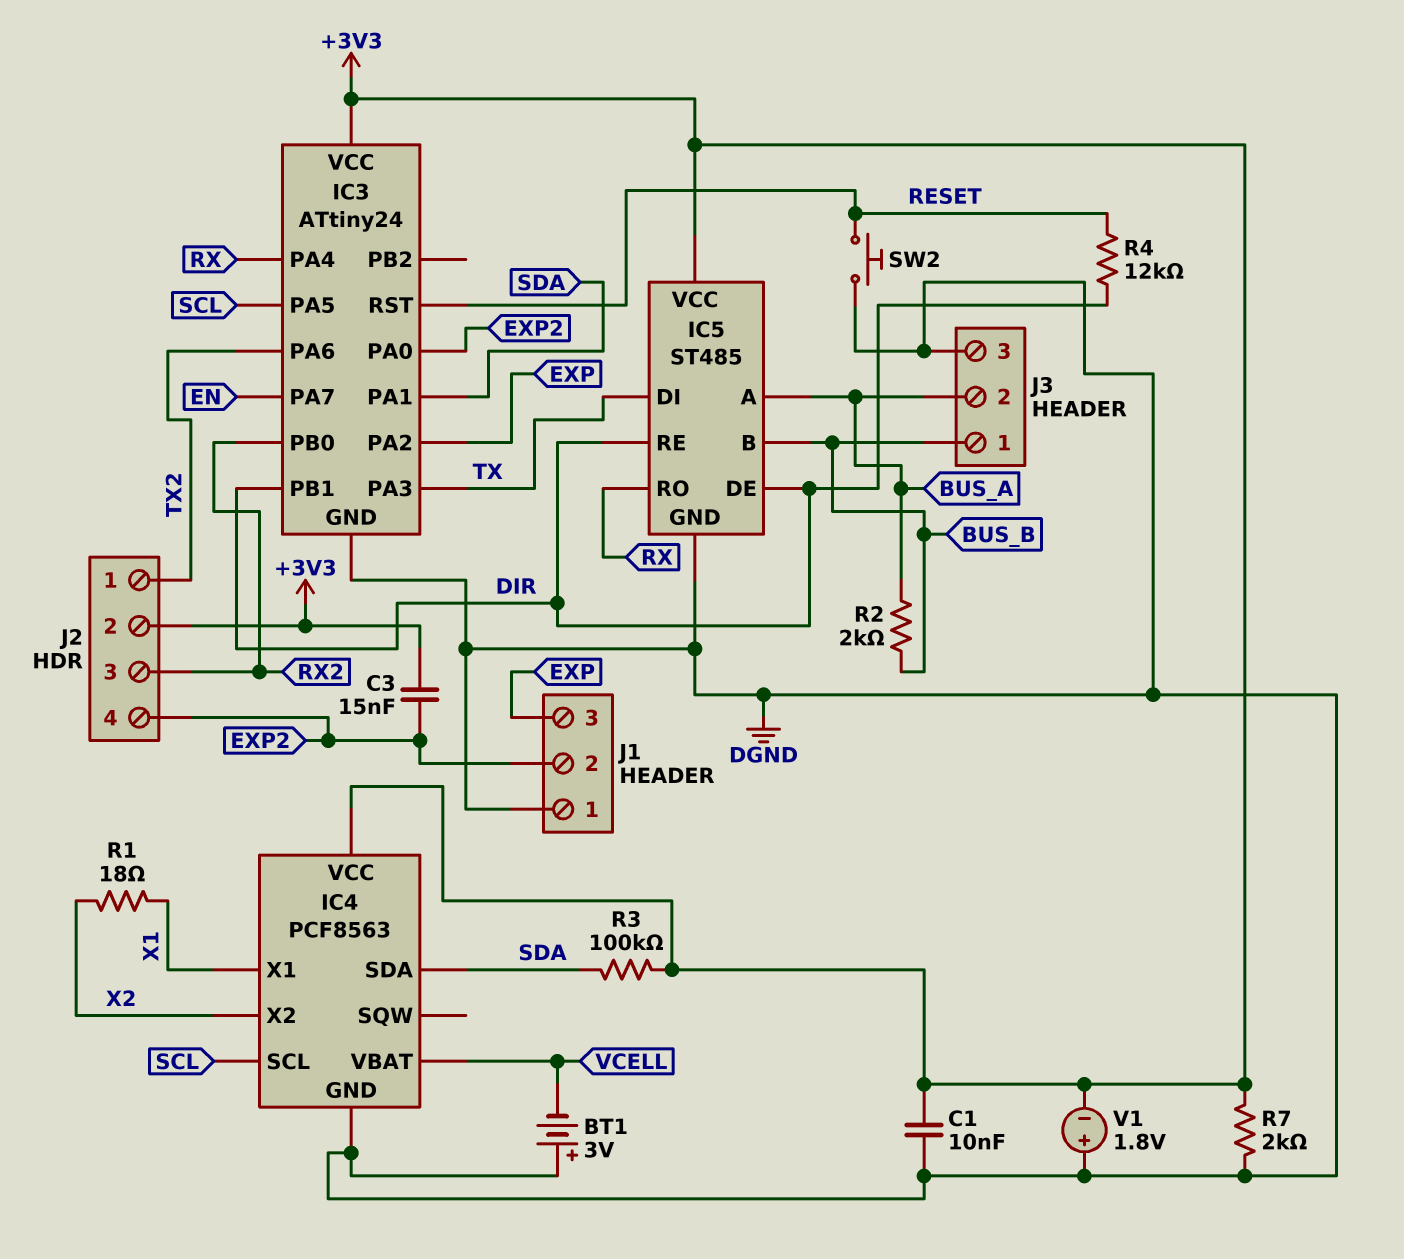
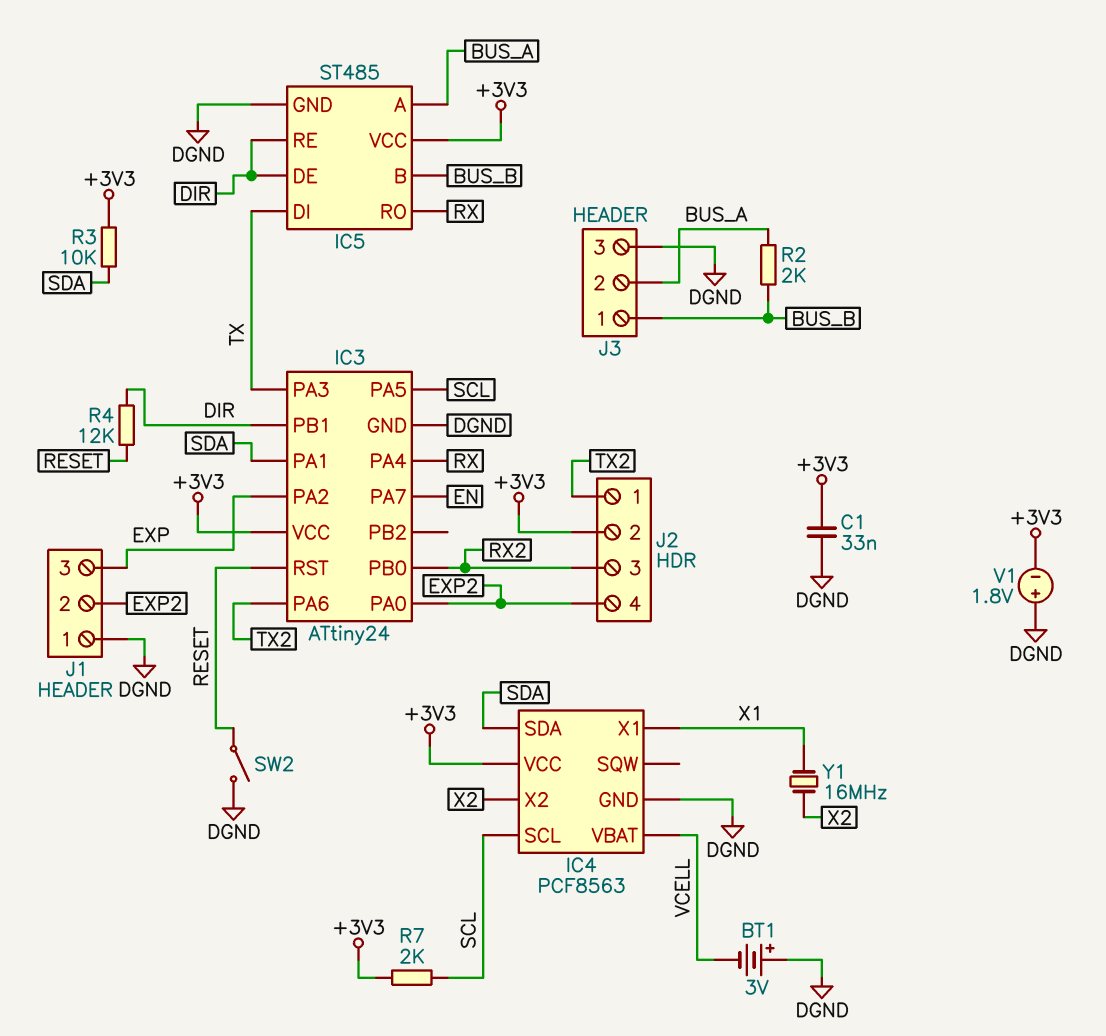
C1: 10nF (+3V3, DGND) -> 33nF (+3V3, DGND)
C3: 15nF (+3V3, EXP2) -> none
R1: 18 (X1, X2) -> none
R3: 100k (+3V3, SDA) -> 10k (+3V3, SDA)
R7: 2k (+3V3, DGND) -> 2k (+3V3, SCL)
SW2: button (DGND, RESET) -> switch (DGND, RESET)
Y1: none -> 16MHz (X1, X2)

